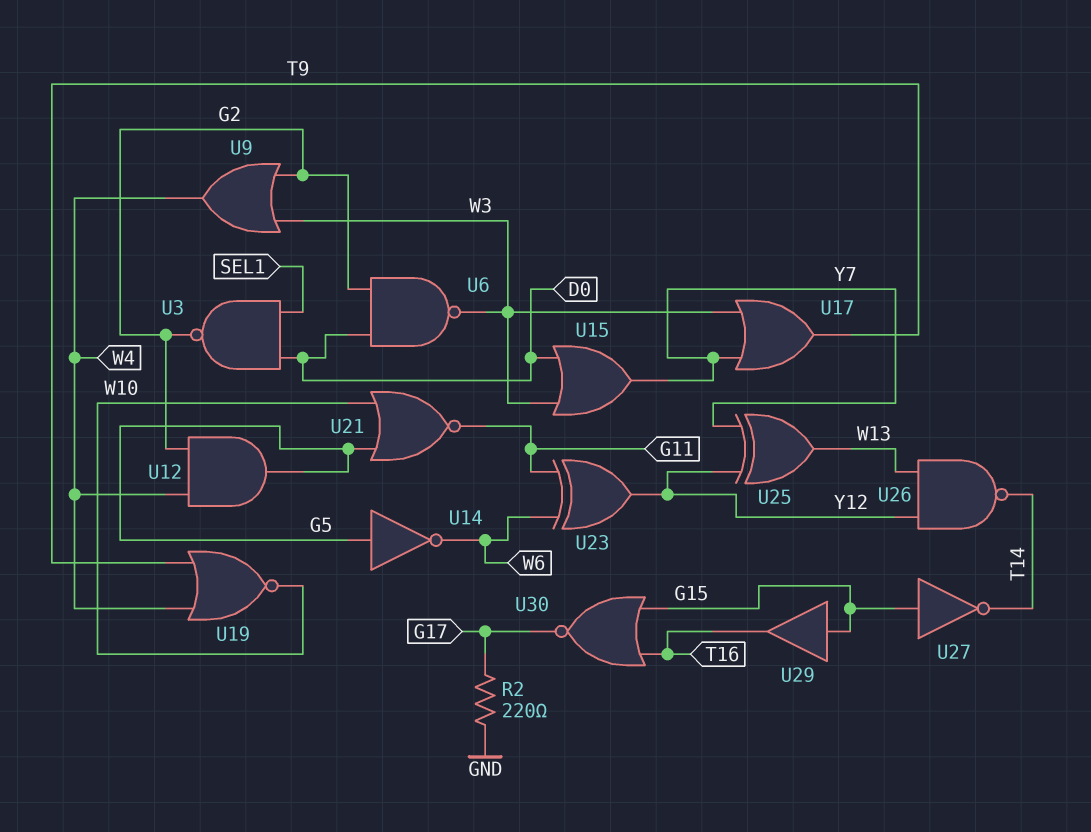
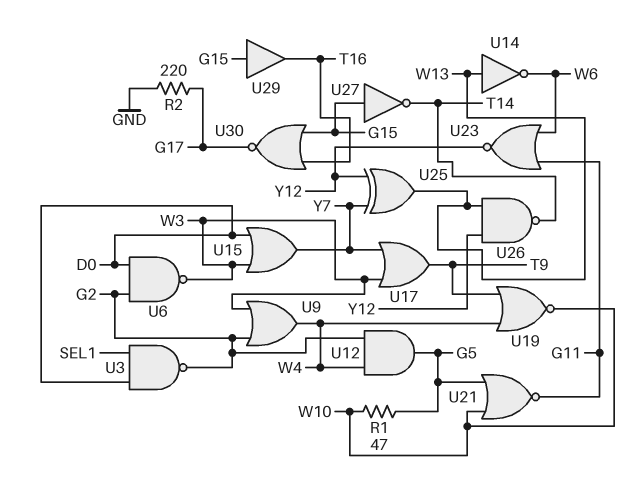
R1: none -> 47 (G5, W10)
U14: NOT (in G5, out W6) -> NOT (in W13, out W6)
U23: XOR (in G11, in W6, out Y12) -> NOR (in G11, in W6, out Y12)

